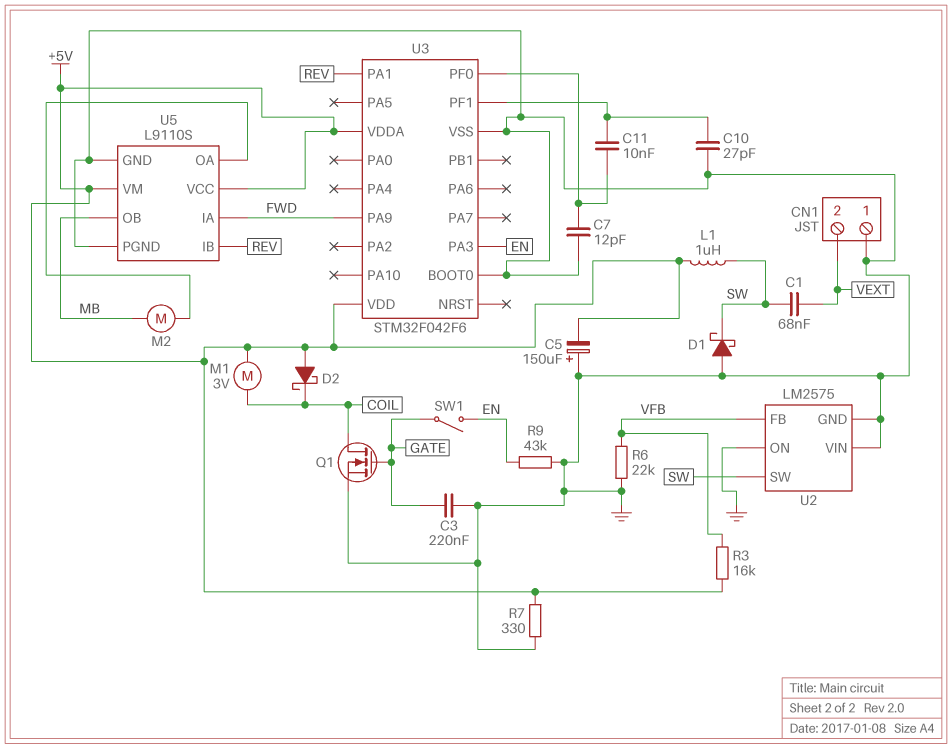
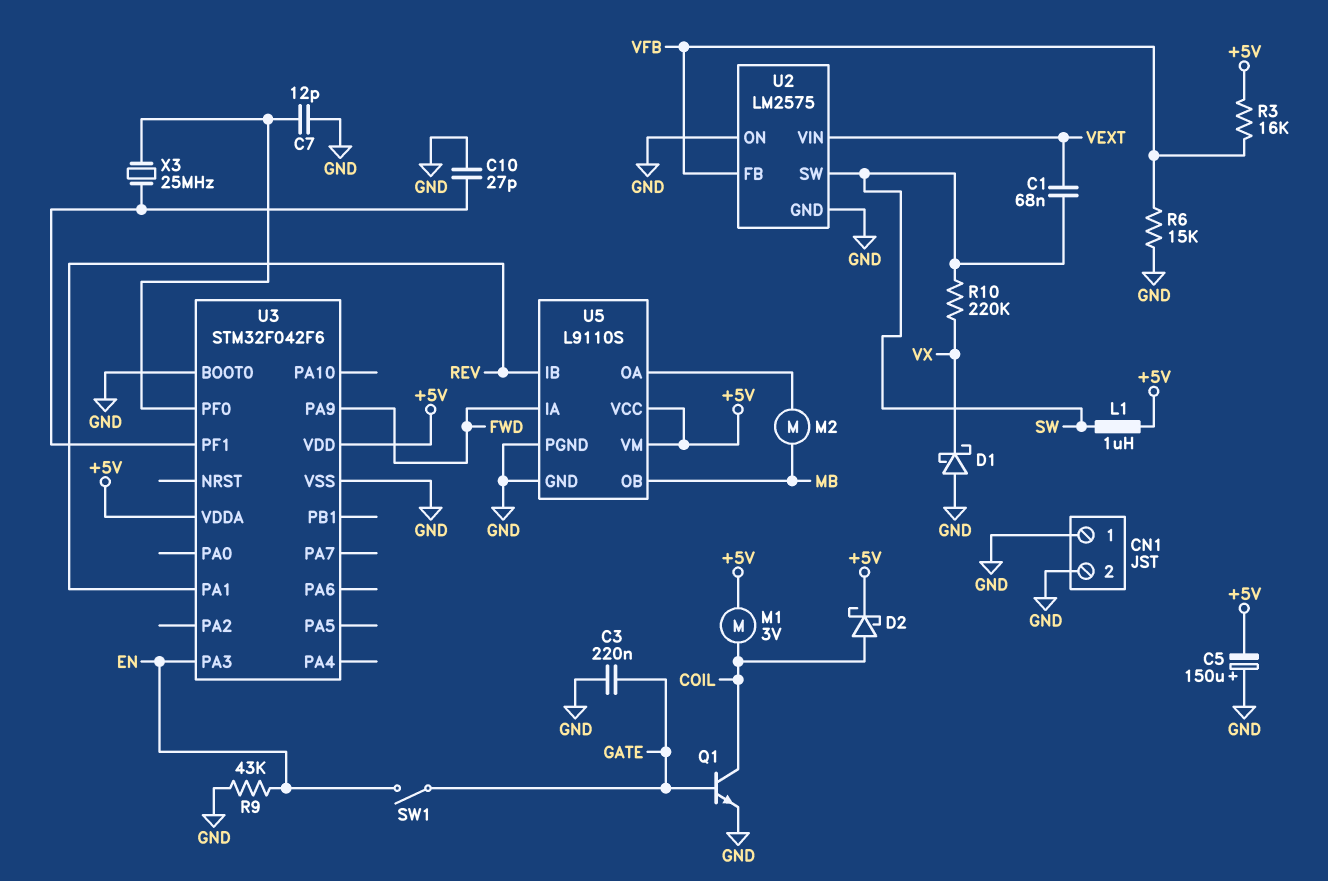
C11: 10nF (U3/PF0, U3/PF1) -> none
CN1 pin 2: VEXT -> GND
D1: schottky (A GND, K SW) -> schottky (A GND, K VX)
D2: schottky (A +5V, K COIL) -> schottky (A COIL, K +5V)
Q1: NMOS (G GATE, D COIL, S GND) -> NPN (B GATE, C COIL, E GND)
R6: 22k (GND, VFB) -> 15k (GND, VFB)
R7: 330 (+5V, GND) -> none
R10: none -> 220k (SW, VX)
U2 pin VIN: GND -> VEXT
X3: none -> 25MHz (U3/PF0, U3/PF1)

